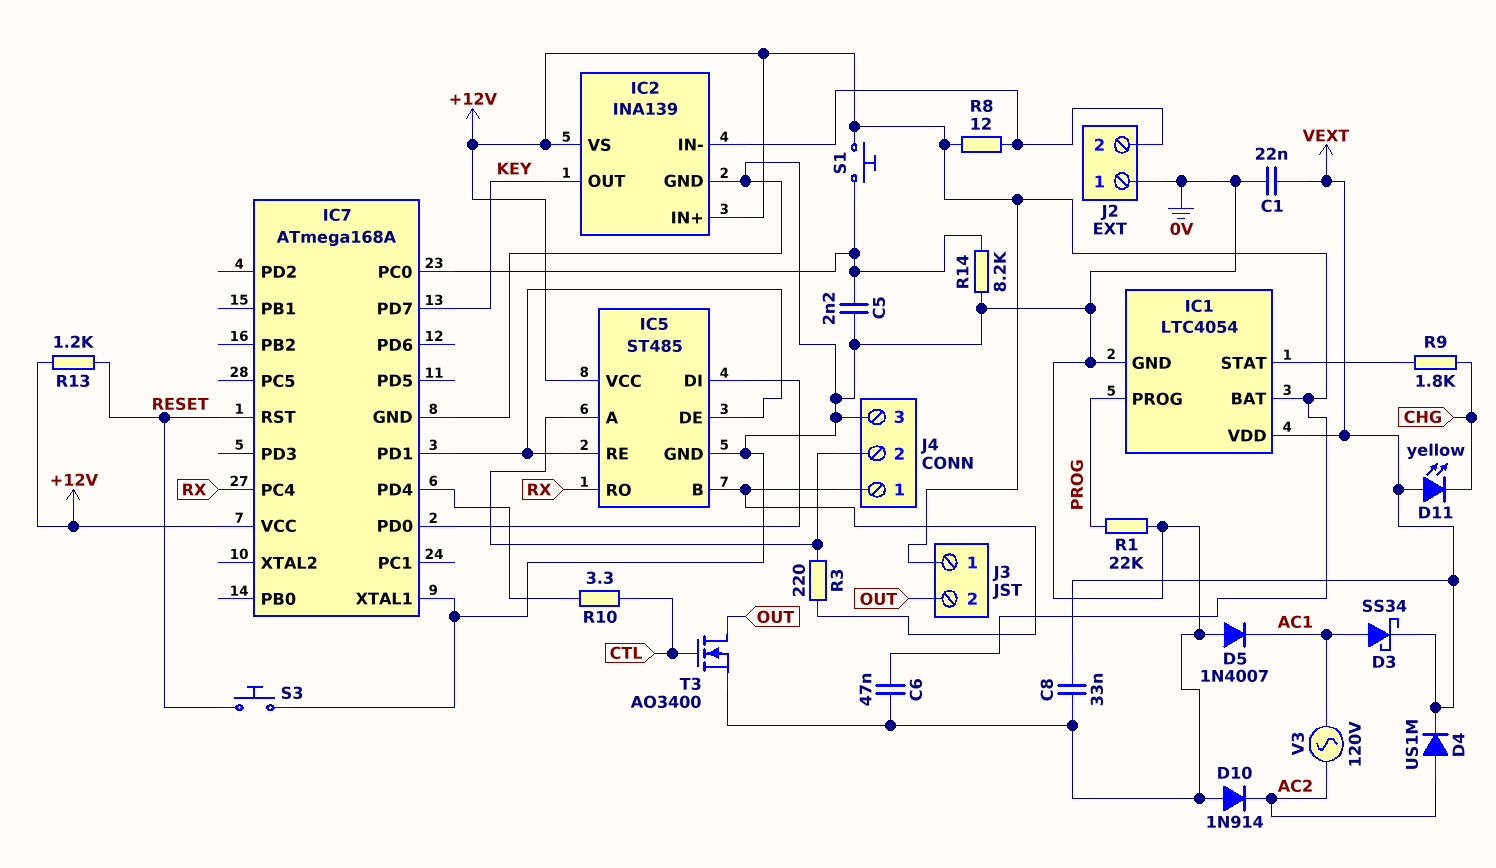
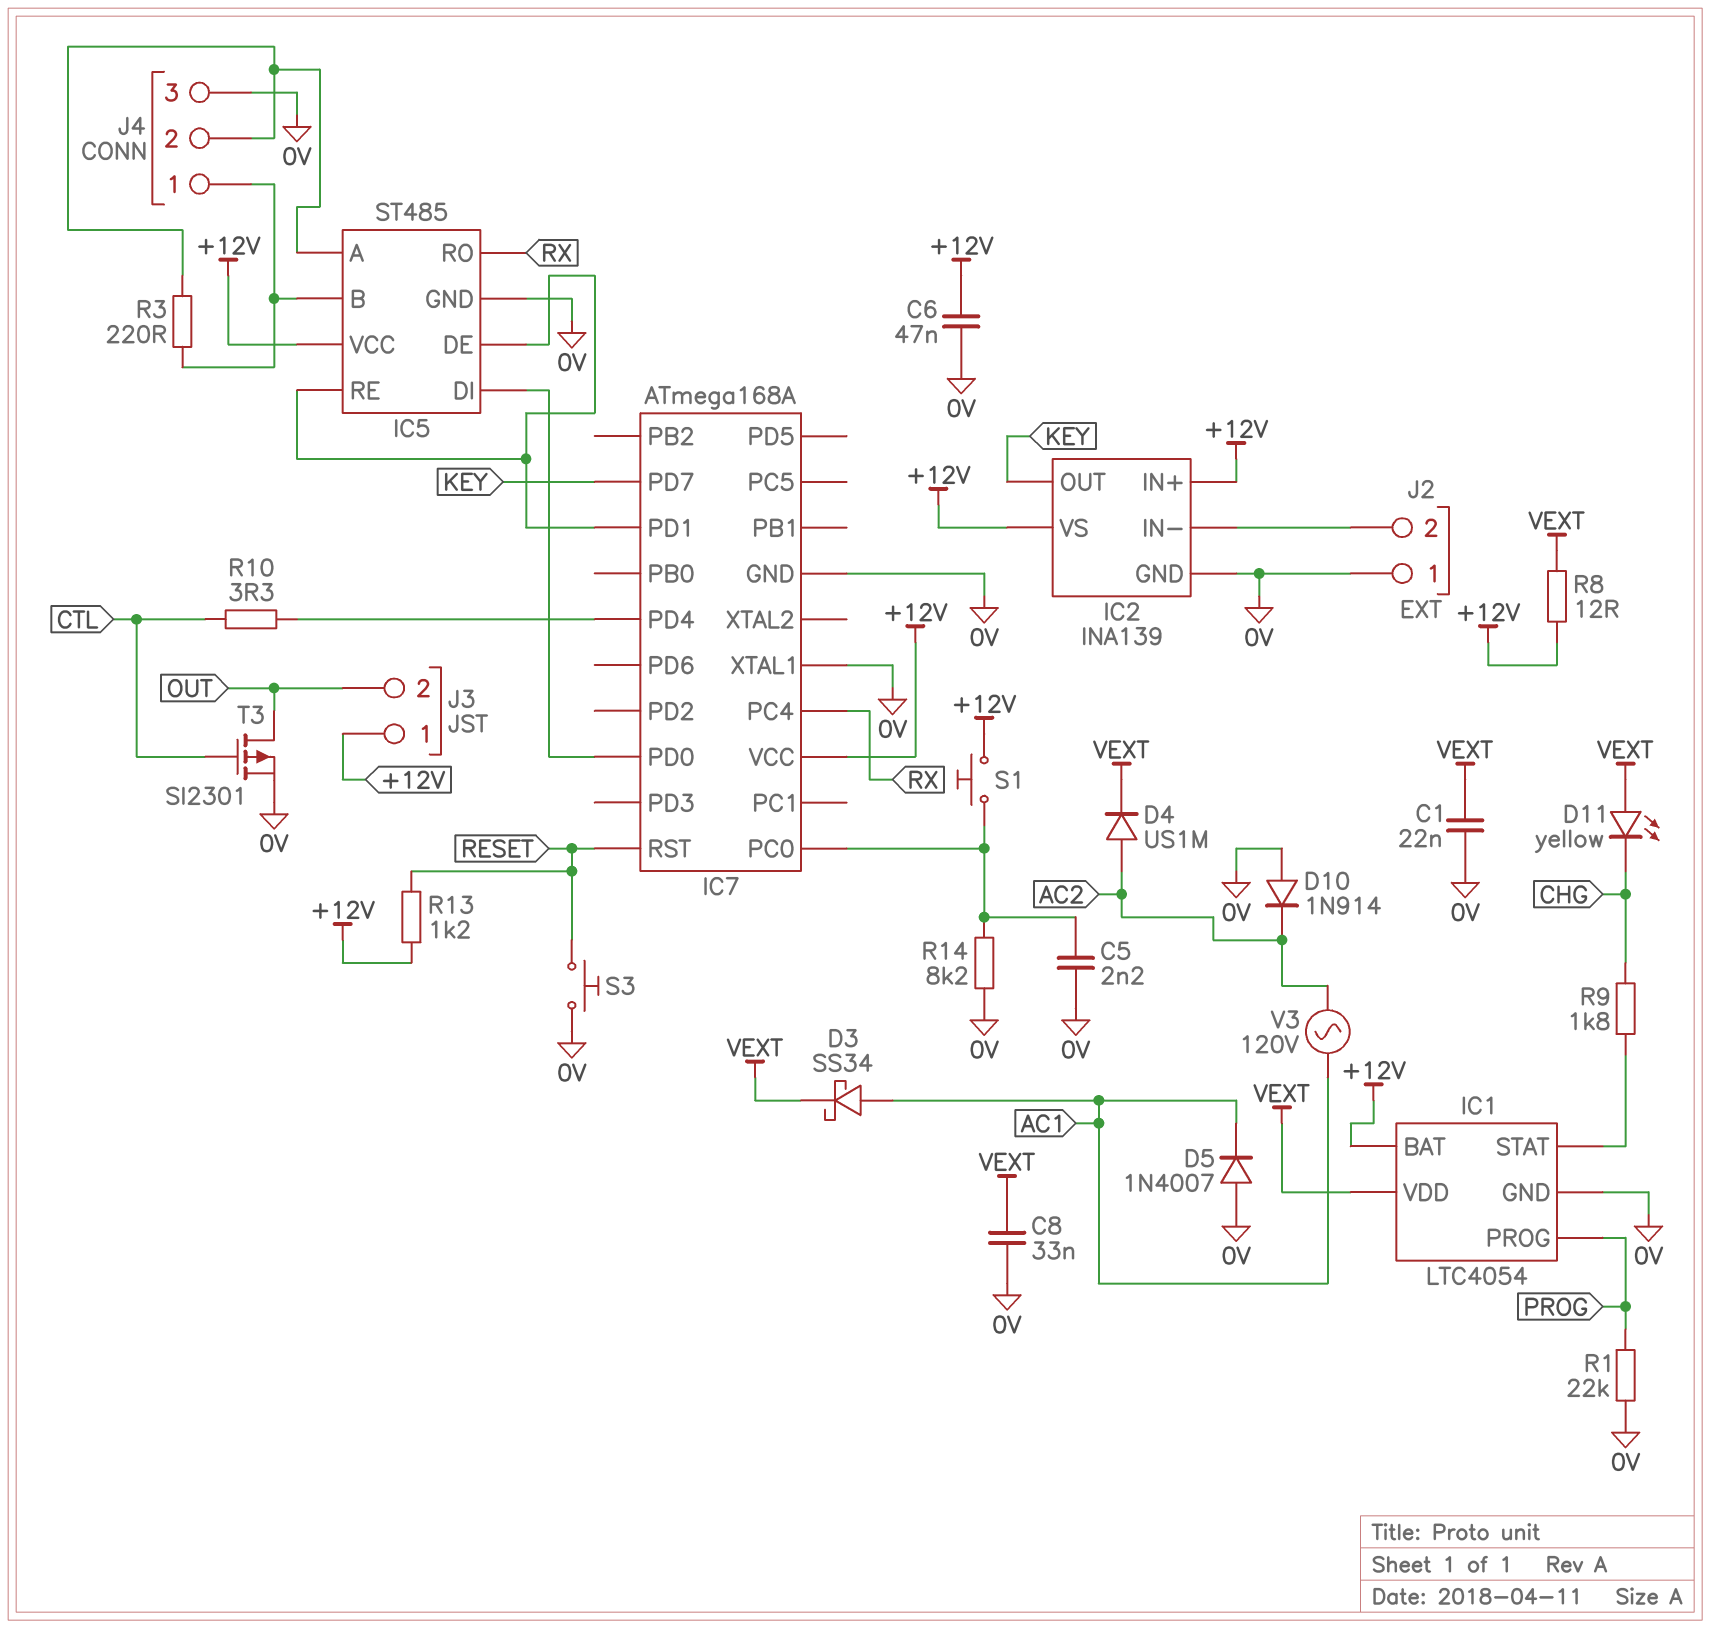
R8: 12 (+12V, IC2/IN-) -> 12 (+12V, VEXT)
T3: NMOS AO3400 (G CTL, D OUT, S 0V) -> PMOS SI2301 (G CTL, D OUT, S 0V)

